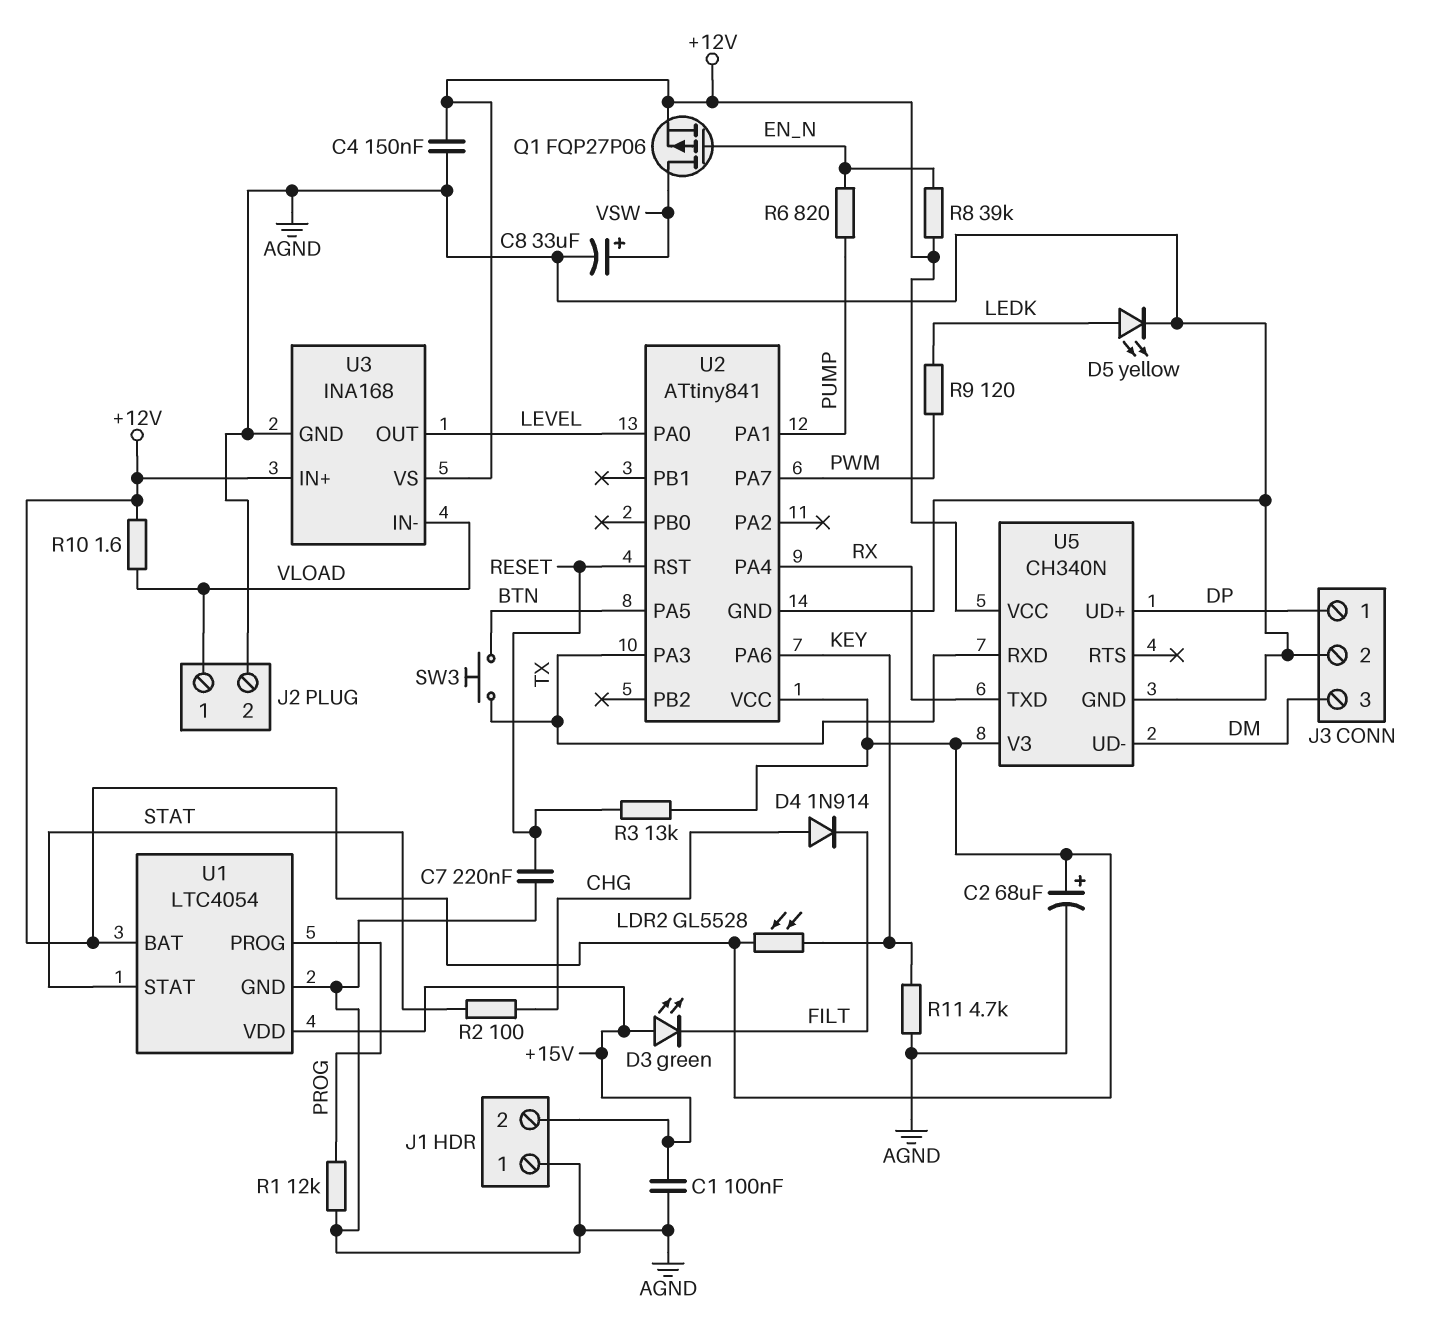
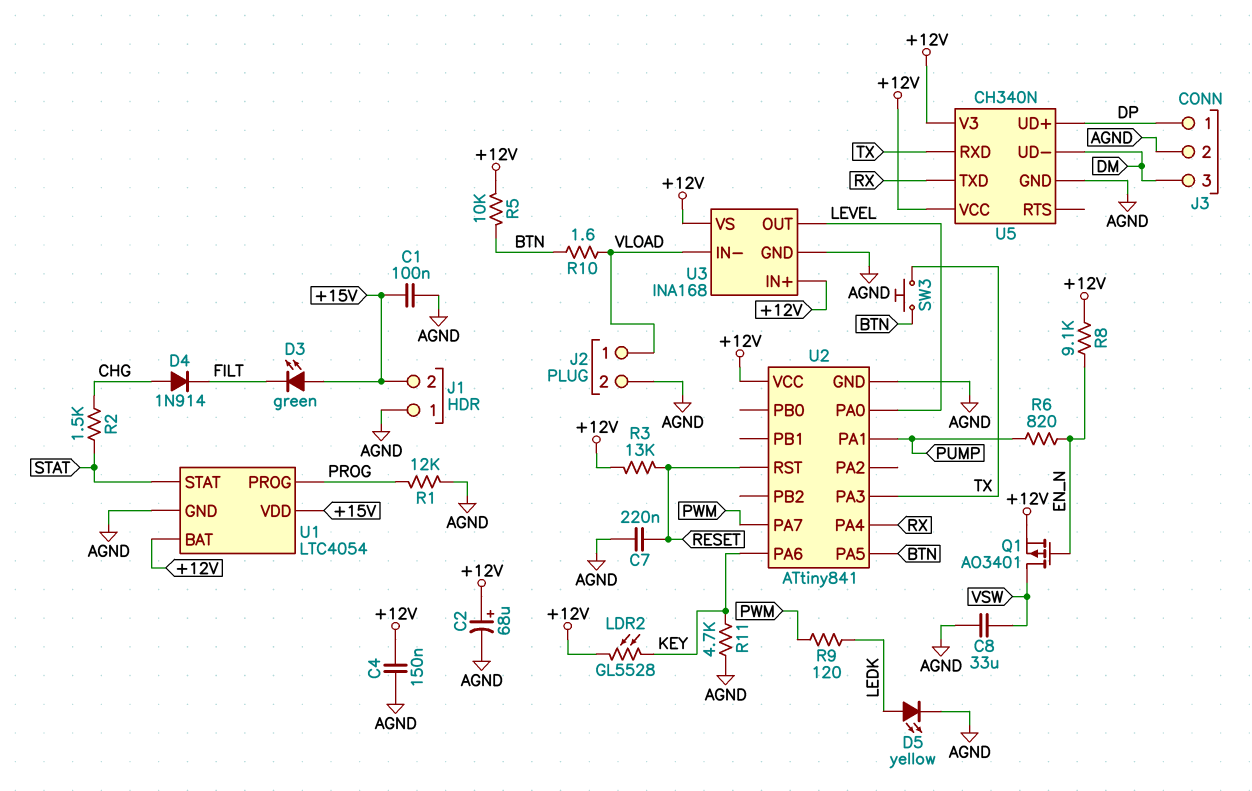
C8: 33uF (plus VSW, minus AGND) -> 33uF (AGND, VSW)
Q1: PMOS FQP27P06 (G EN_N, D VSW, S +12V) -> PMOS AO3401 (G EN_N, D VSW, S +12V)
R2: 100 (CHG, STAT) -> 1.5k (CHG, STAT)
R5: none -> 10k (+12V, BTN)
R8: 39k (+12V, EN_N) -> 9.1k (+12V, EN_N)
R10: 1.6 (+12V, VLOAD) -> 1.6 (BTN, VLOAD)

